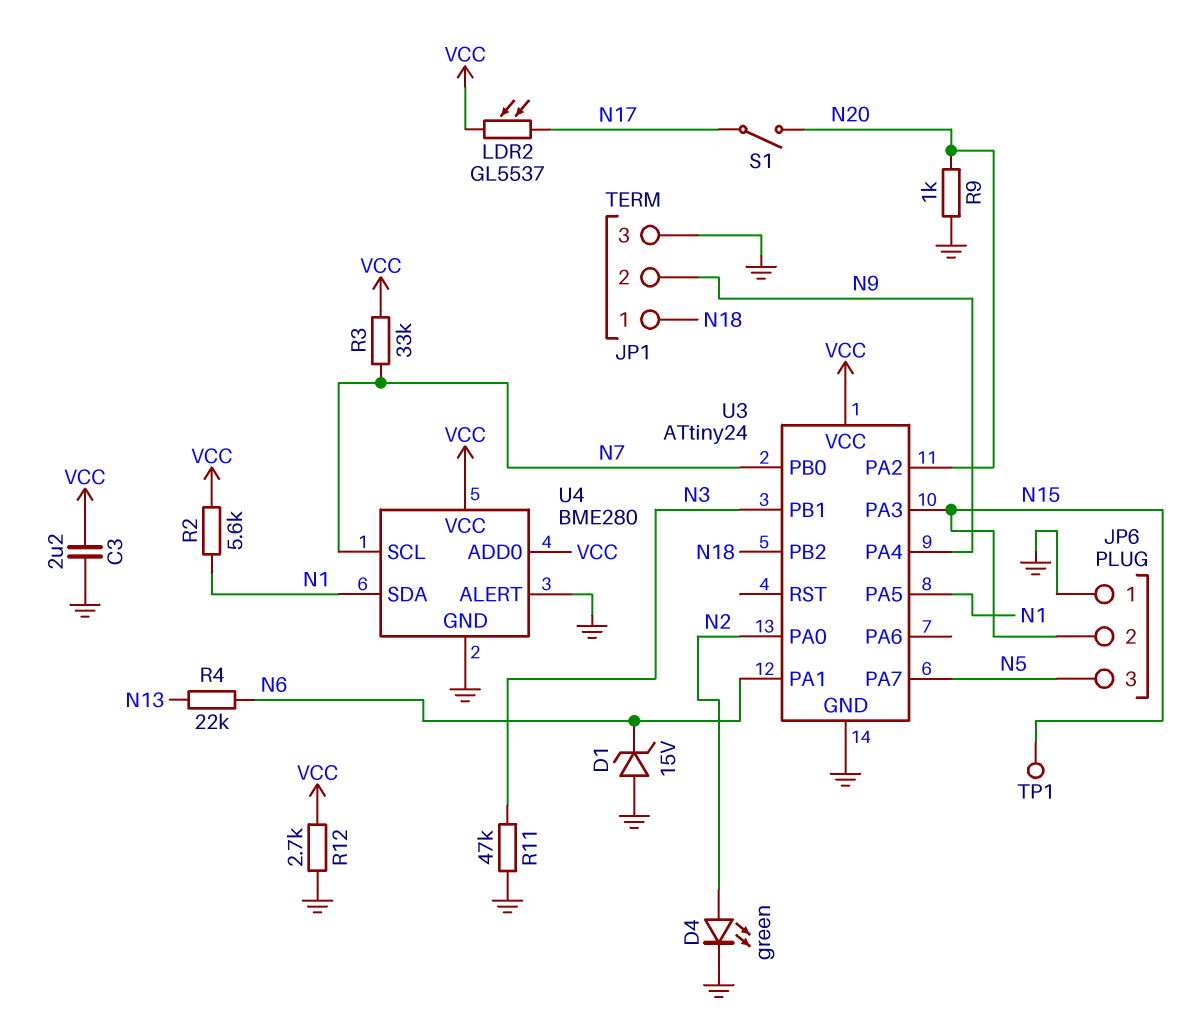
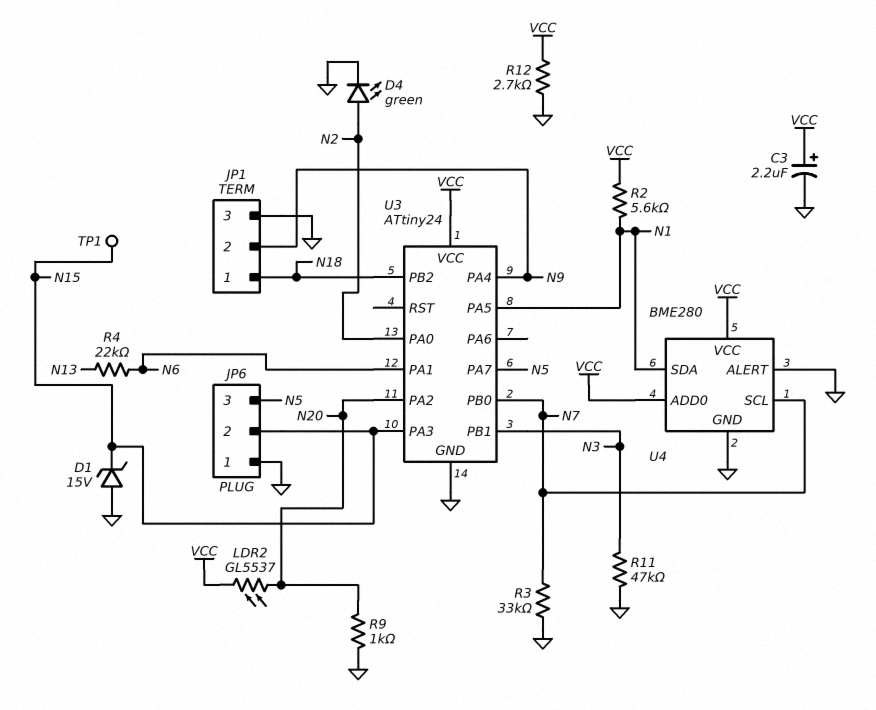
C3: 2.2uF (GND, VCC) -> 2.2uF (plus VCC, minus GND)
D1: zener 15V (A GND, K N6) -> zener 15V (A GND, K N15)
LDR2: GL5537 (N17, VCC) -> GL5537 (N20, VCC)
R3: 33k (N7, VCC) -> 33k (GND, N7)
S1: switch (N17, N20) -> none

